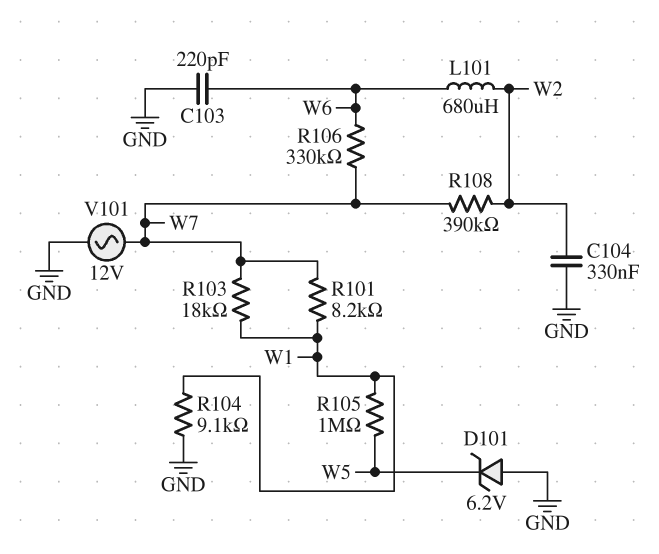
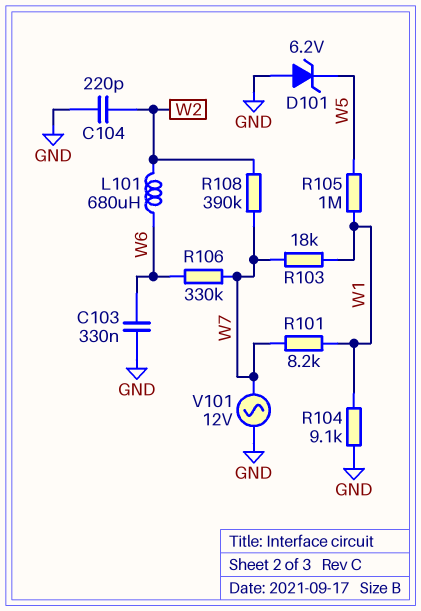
C103: 220pF (GND, W6) -> 330nF (GND, W6)
C104: 330nF (GND, W2) -> 220pF (GND, W2)

